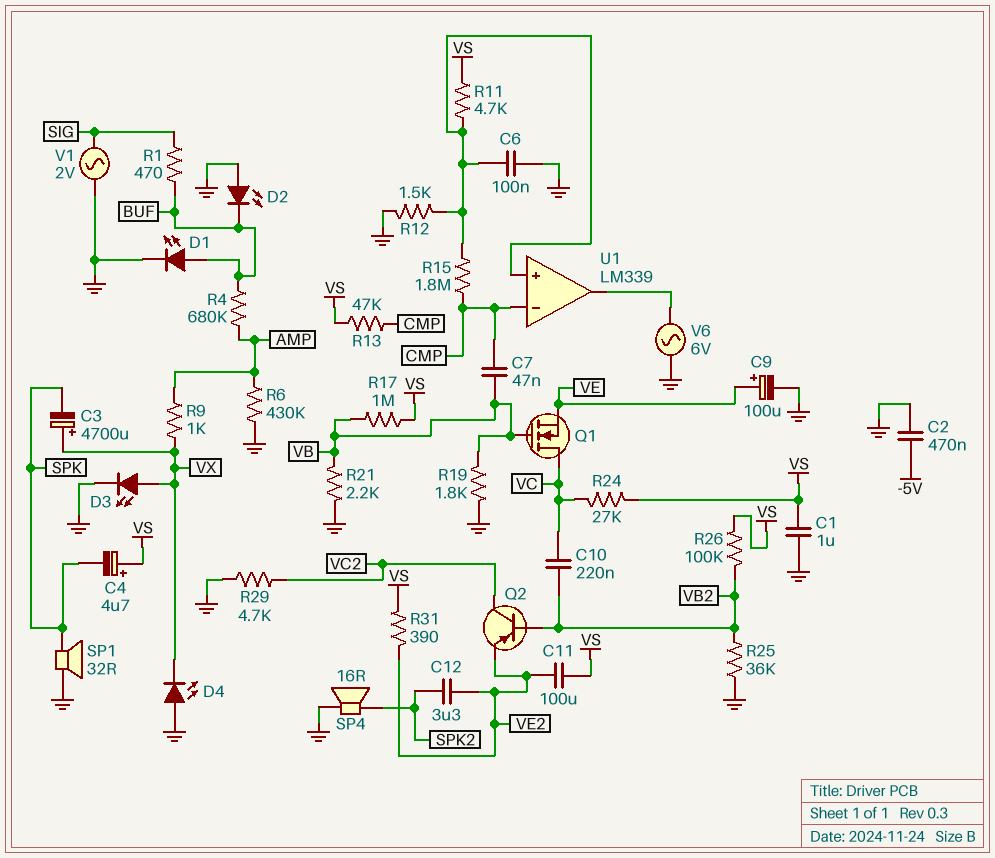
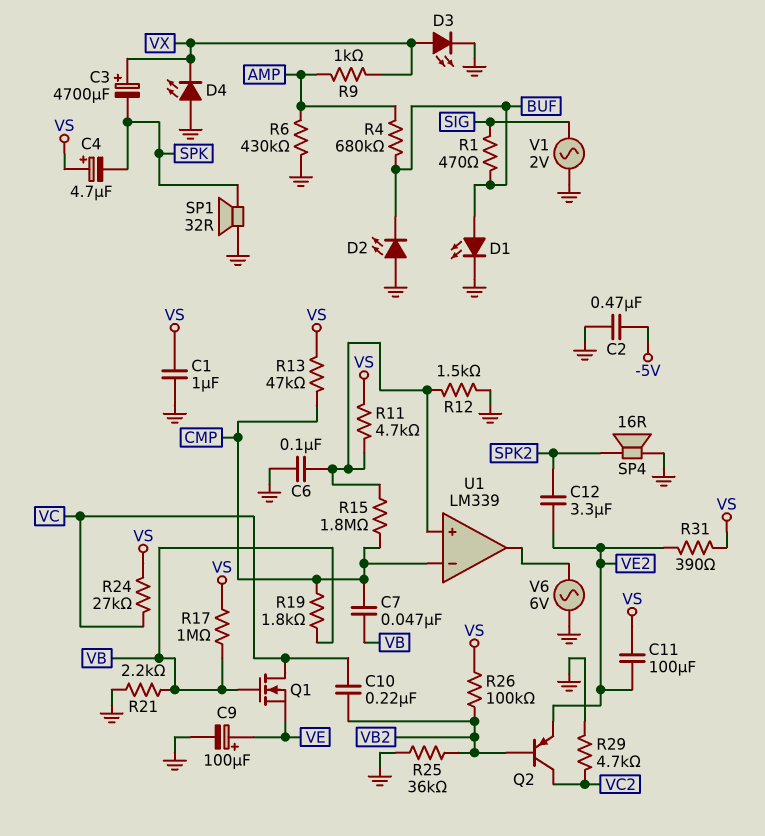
R19: 1.8k (GND, VB) -> 1.8k (CMP, VB)

